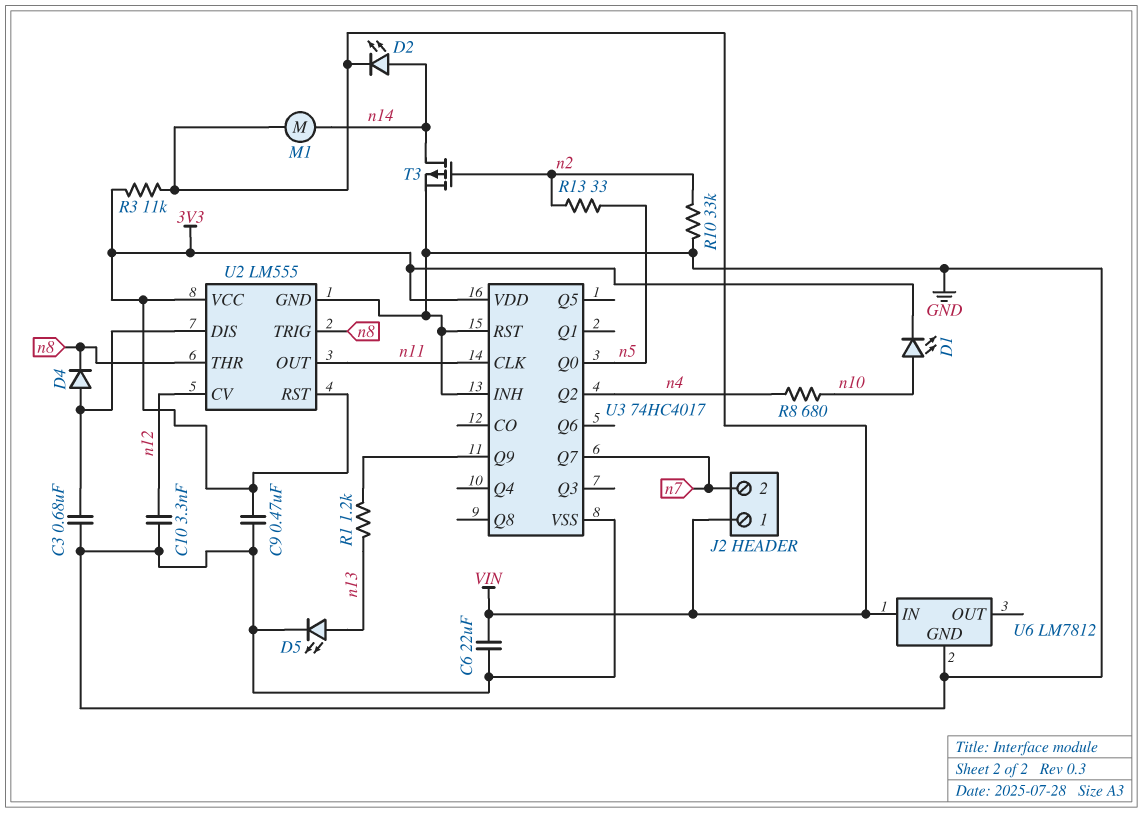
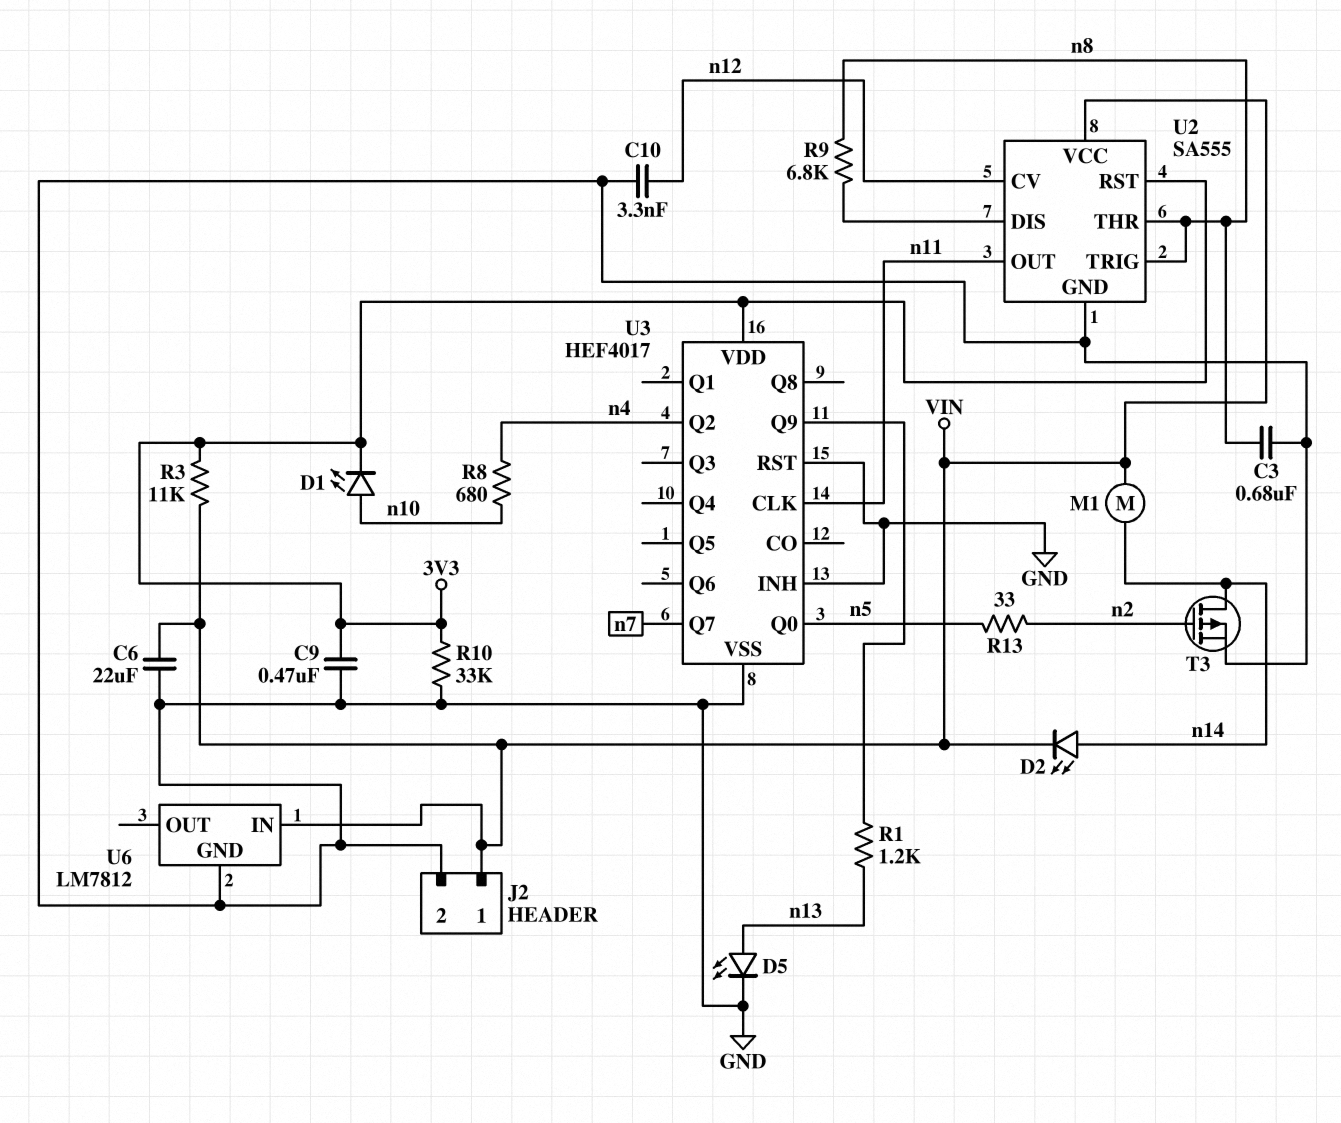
C3: 680nF (GND, U2/DIS) -> 680nF (GND, n8)
D4: diode (A U2/DIS, K n8) -> none
J2 pin 2: n7 -> GND
R9: none -> 6.8k (U2/DIS, n8)
R10: 33k (GND, n2) -> 33k (3V3, GND)
U2: LM555 -> SA555
U2 pin VCC: 3V3 -> VIN
U3: 74HC4017 -> HEF4017

